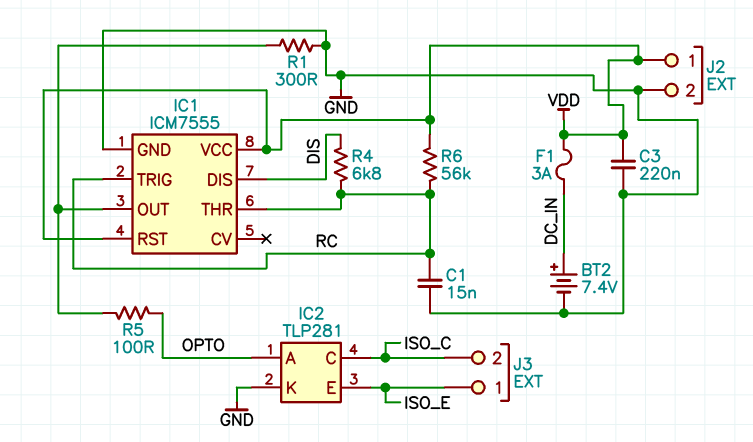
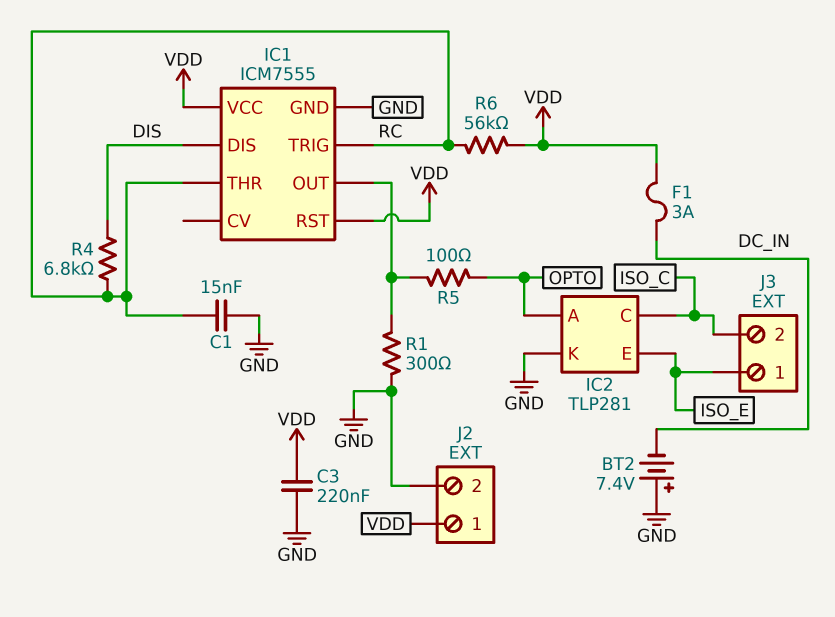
BT2: 7.4V (plus DC_IN, minus GND) -> 7.4V (plus GND, minus DC_IN)

